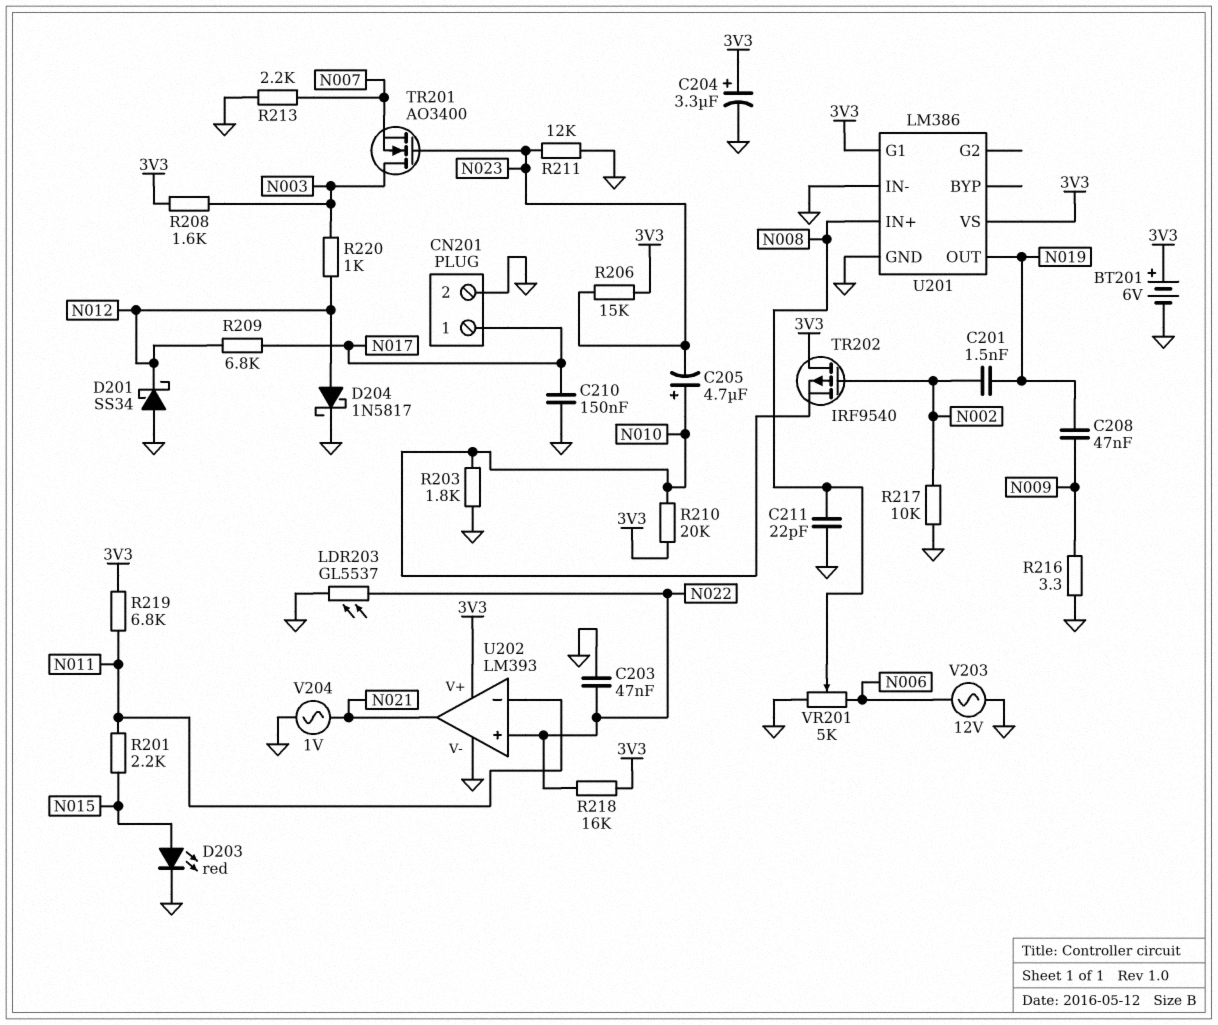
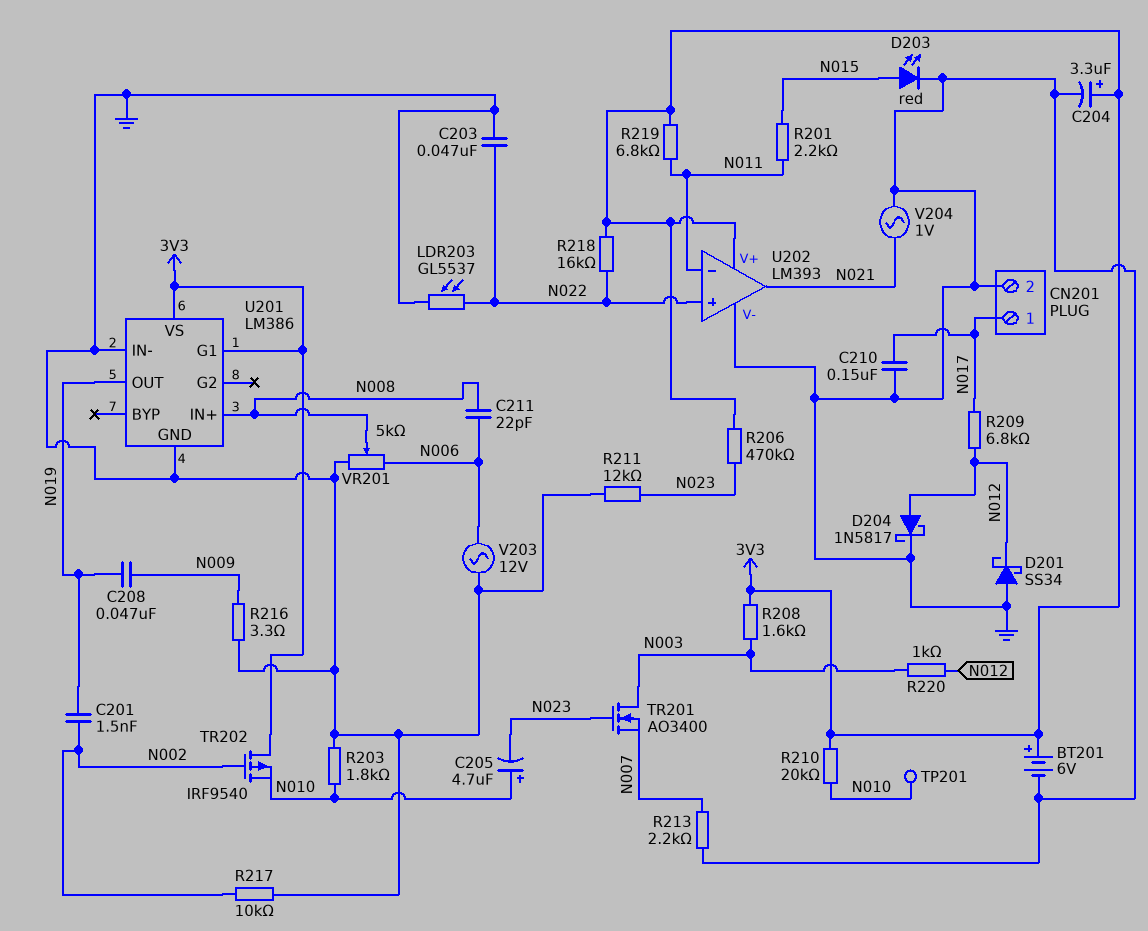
C211: 22pF (GND, N008) -> 22pF (N006, N008)
R206: 15k (3V3, N023) -> 470k (3V3, N023)
TP201: none -> test point (N010)

